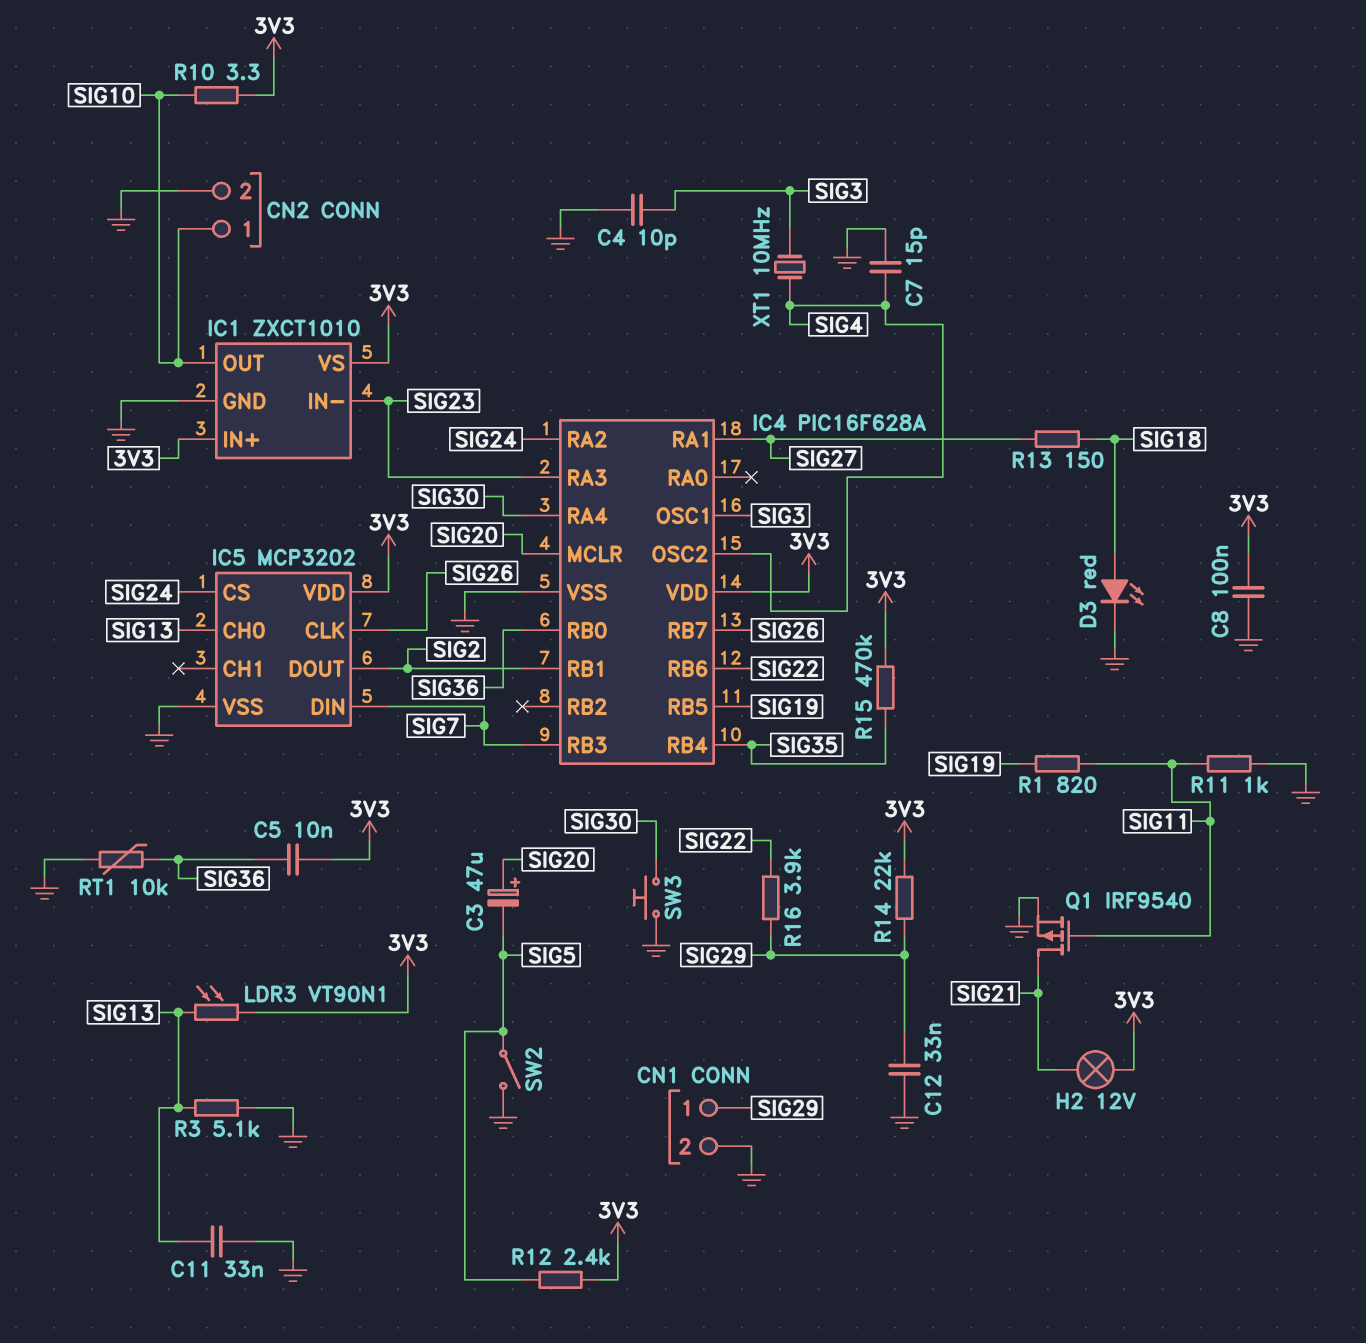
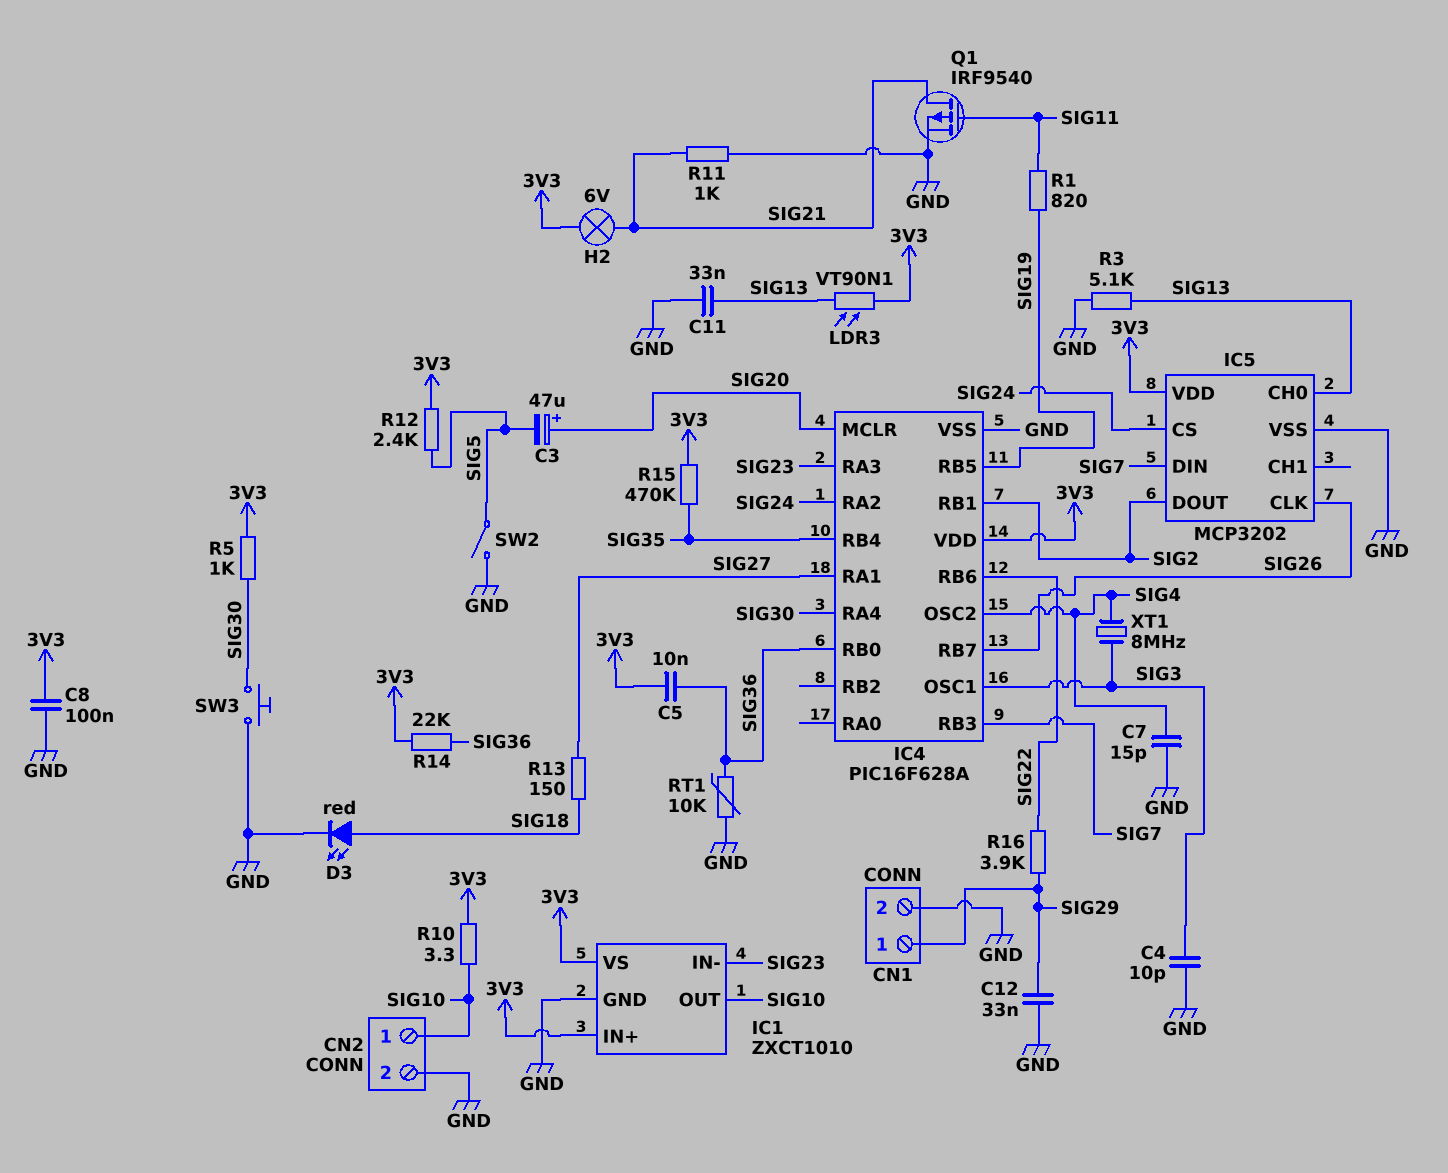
H2: lamp 12V (3V3, SIG21) -> lamp 6V (3V3, SIG21)
R5: none -> 1k (3V3, SIG30)
R11: 1k (GND, SIG11) -> 1k (GND, SIG21)
R14: 22k (3V3, SIG29) -> 22k (3V3, SIG36)
XT1: 10MHz (SIG3, SIG4) -> 8MHz (SIG3, SIG4)

